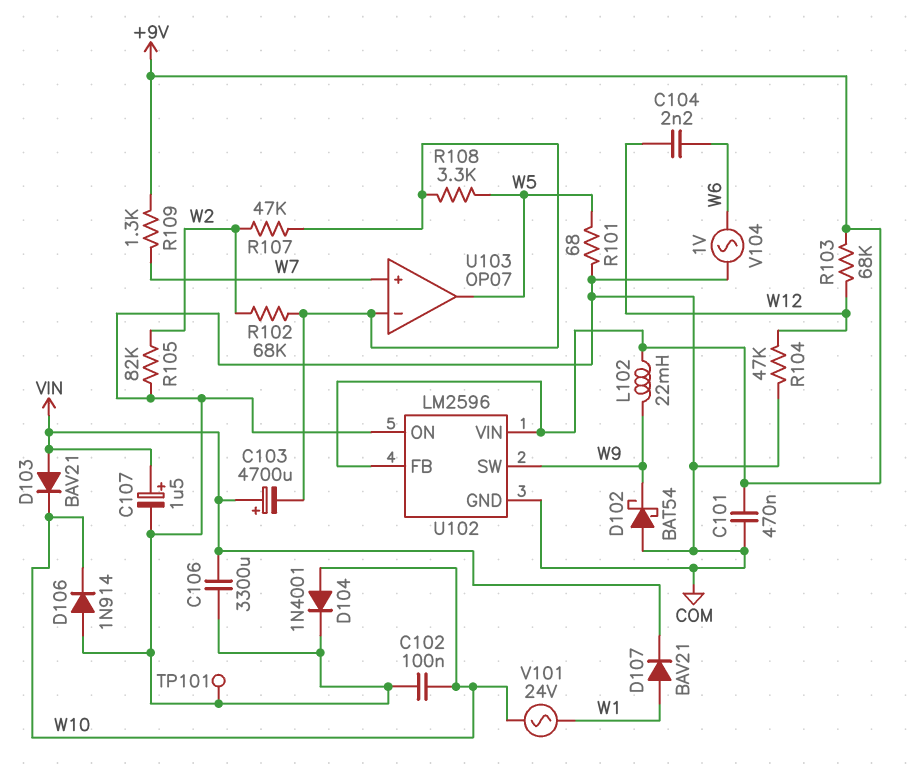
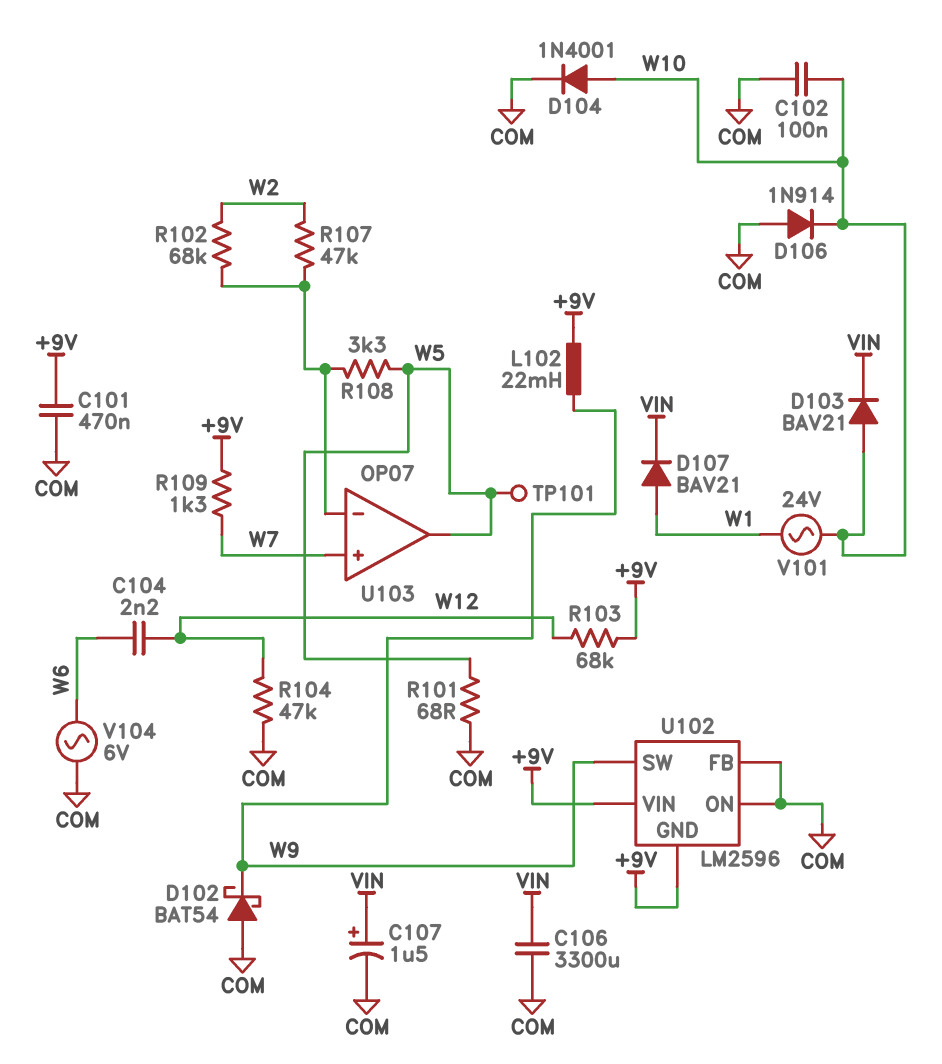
C103: 4700uF (plus VIN, minus U103/in-) -> none
D103: diode BAV21 (A VIN, K W10) -> diode BAV21 (A W10, K VIN)
R105: 82k (COM, W2) -> none
TP101: test point (COM) -> test point (W5)
U102 pin FB: +9V -> COM
U102 pin GND: COM -> +9V
V104: AC 1V (COM, W6) -> AC 6V (COM, W6)

